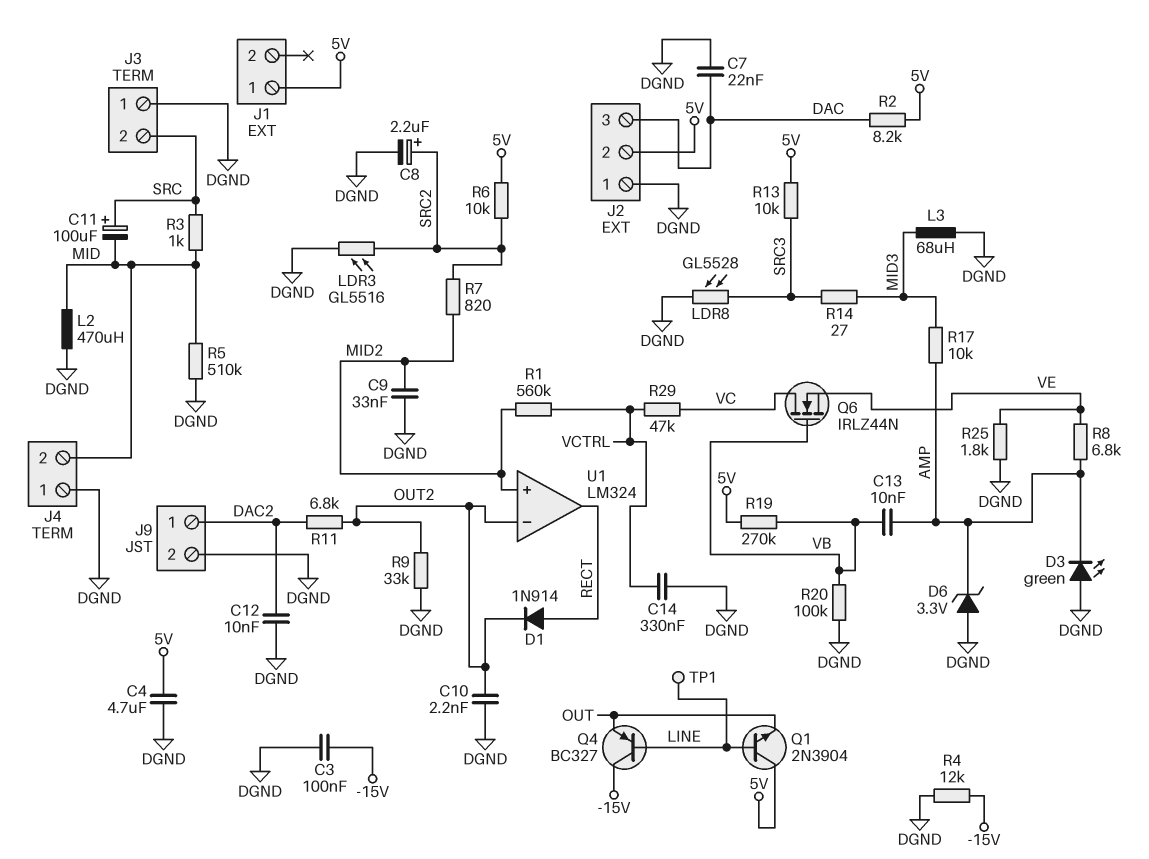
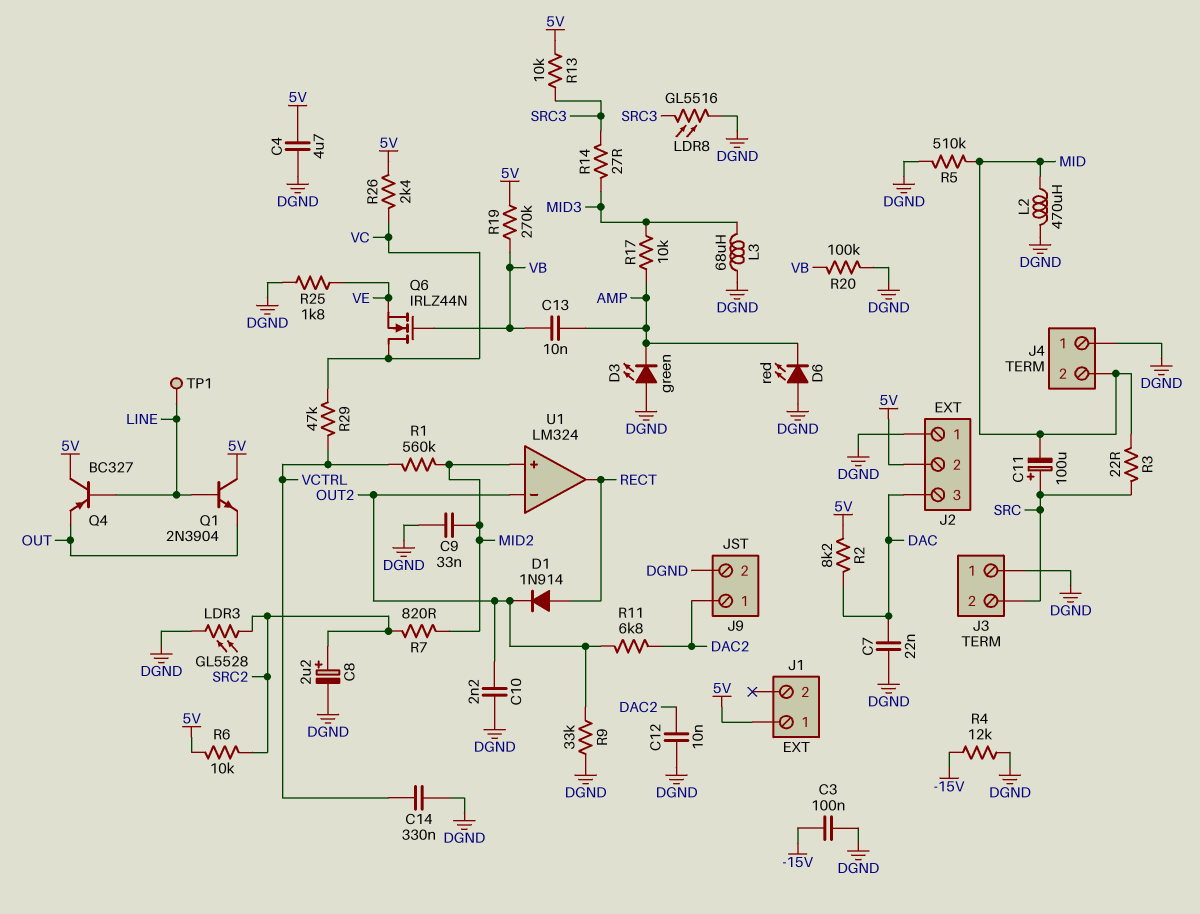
D6: zener 3.3V (A DGND, K AMP) -> LED red (A DGND, K AMP)
LDR3: GL5516 (DGND, SRC2) -> GL5528 (DGND, SRC2)
LDR8: GL5528 (DGND, SRC3) -> GL5516 (DGND, SRC3)
Q4: PNP BC327 (B LINE, C -15V, E OUT) -> PNP BC327 (B LINE, C 5V, E OUT)
R3: 1k (MID, SRC) -> 22 (MID, SRC)
R8: 6.8k (AMP, VE) -> none
R26: none -> 2.4k (5V, VC)

